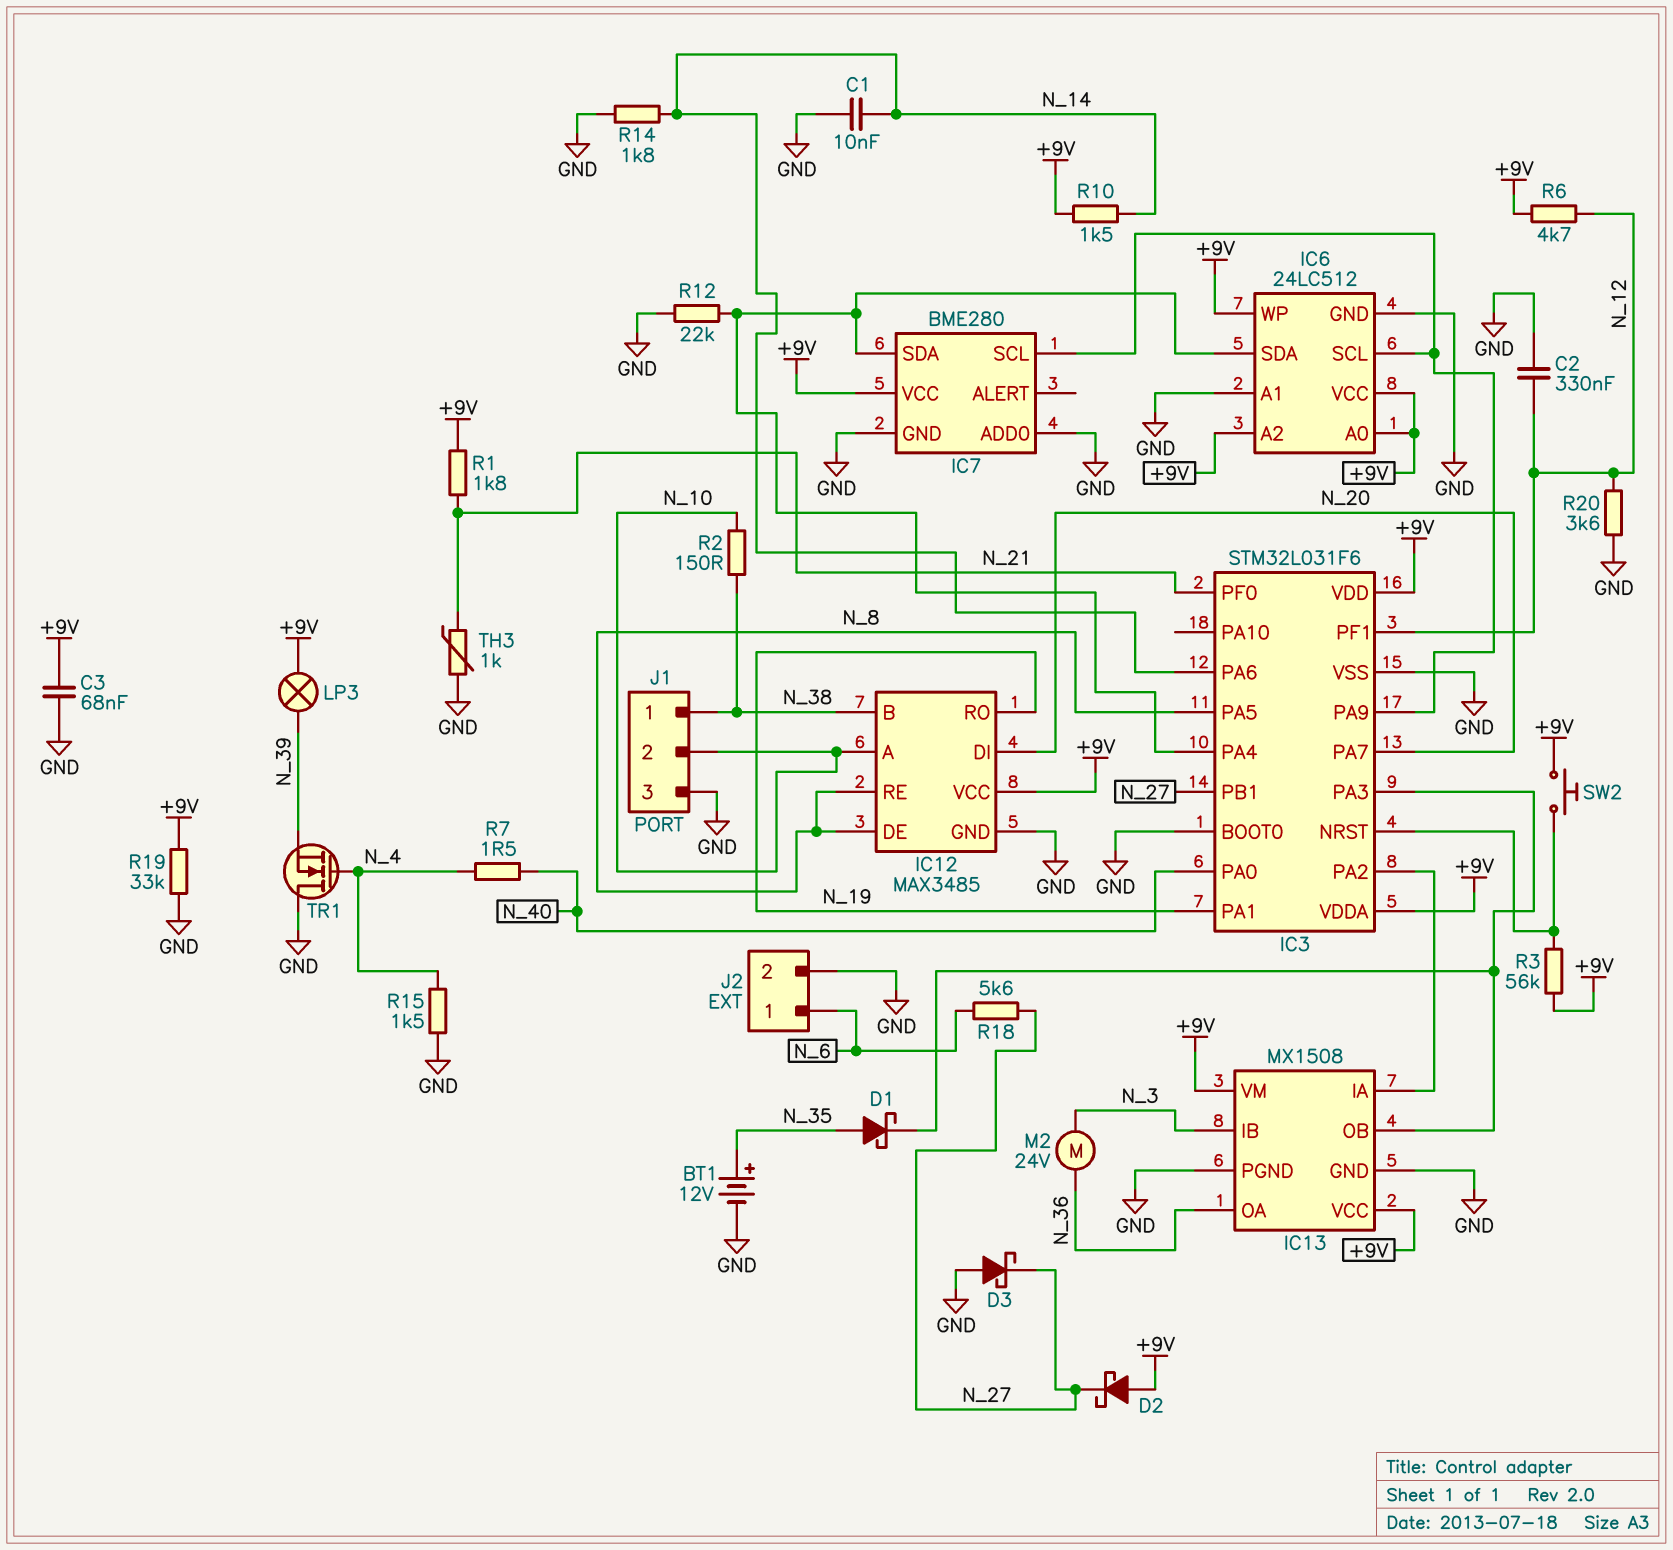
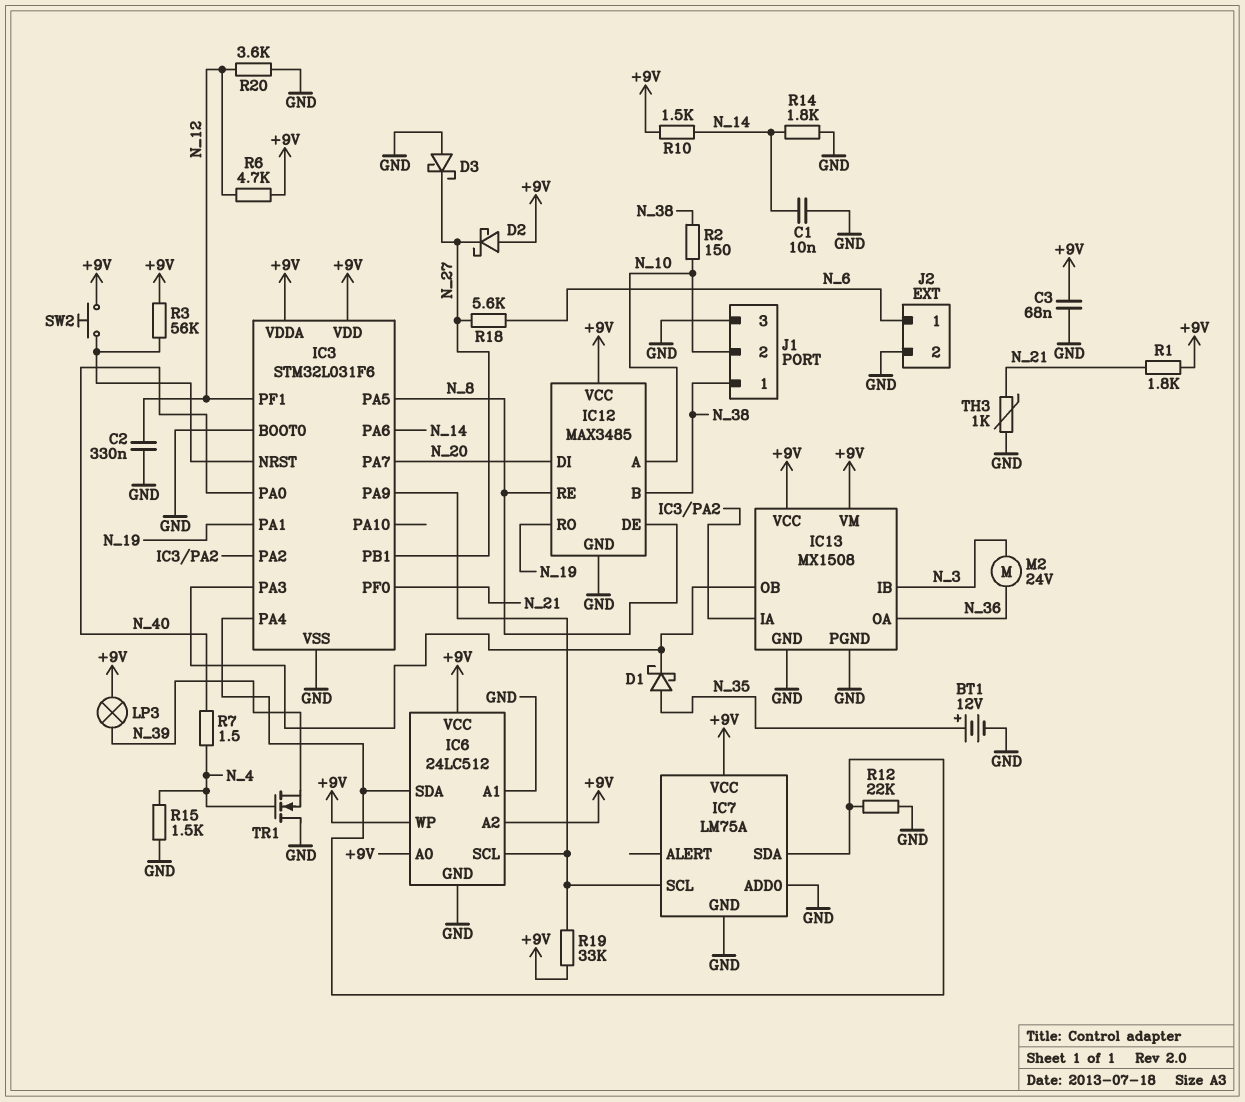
IC7: BME280 -> LM75A
R19: 33k (+9V, GND) -> 33k (+9V, IC3/PA9)

